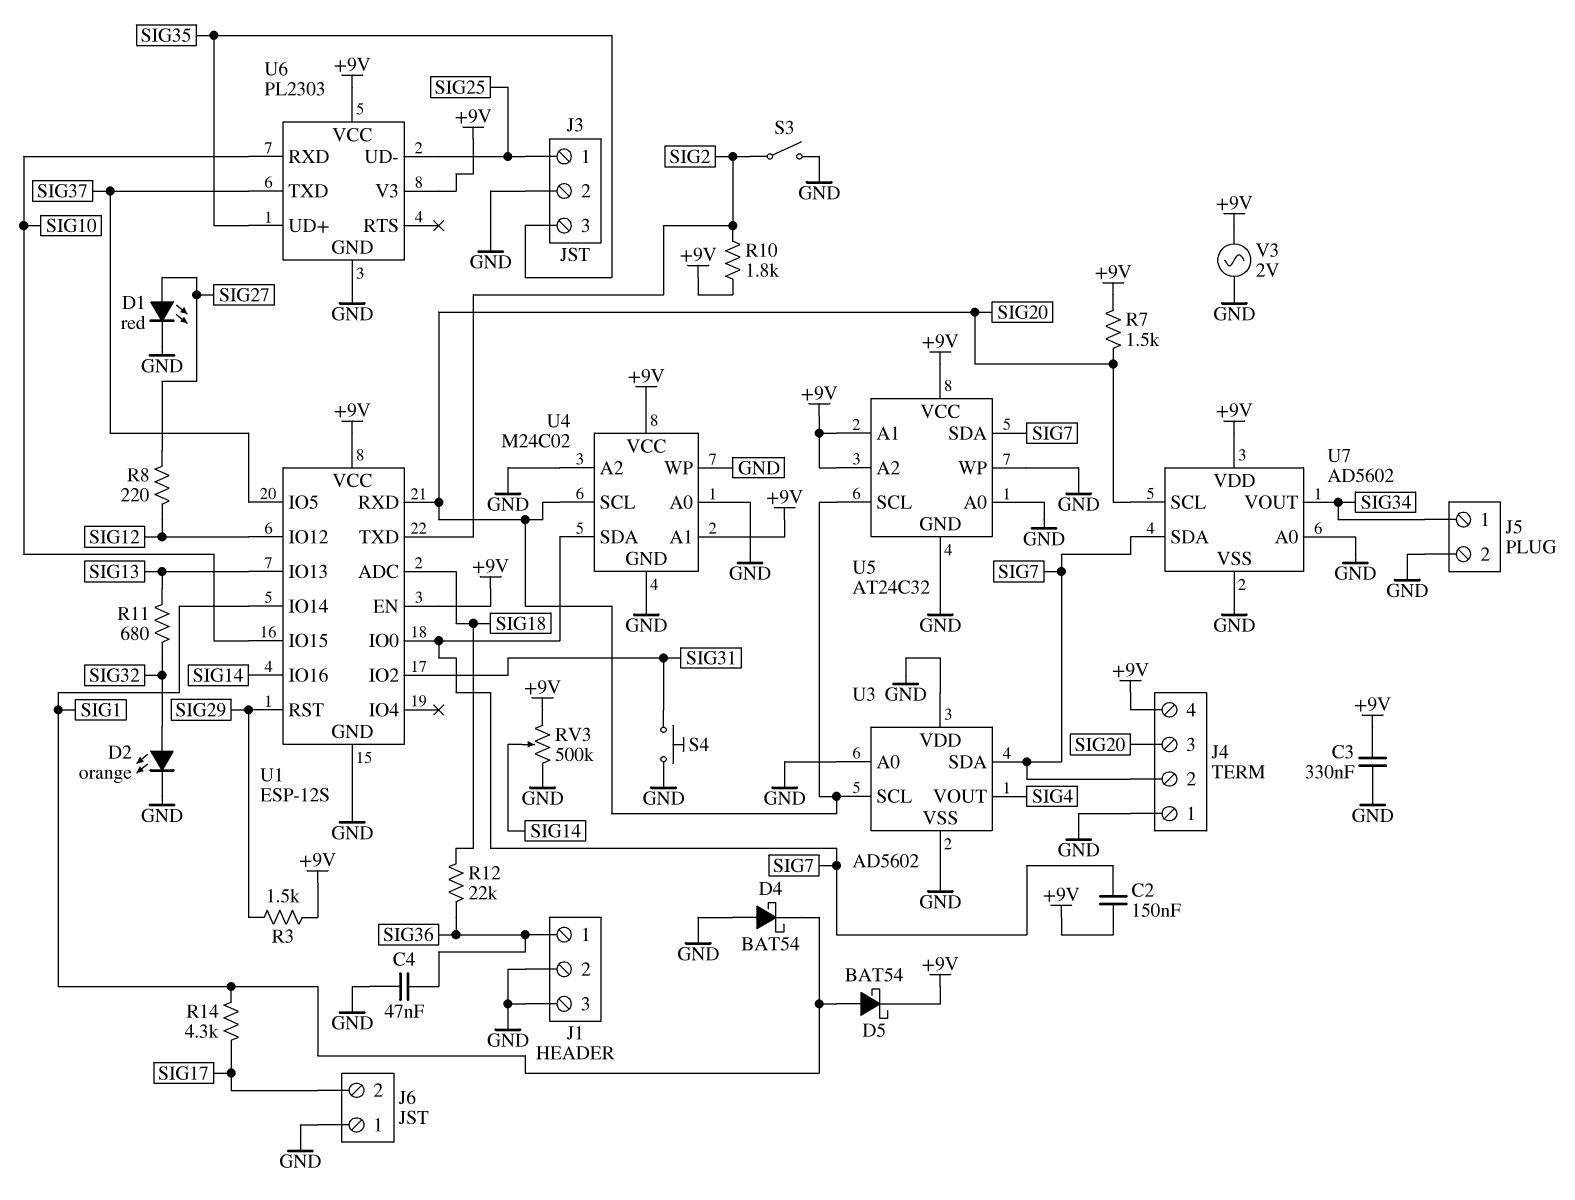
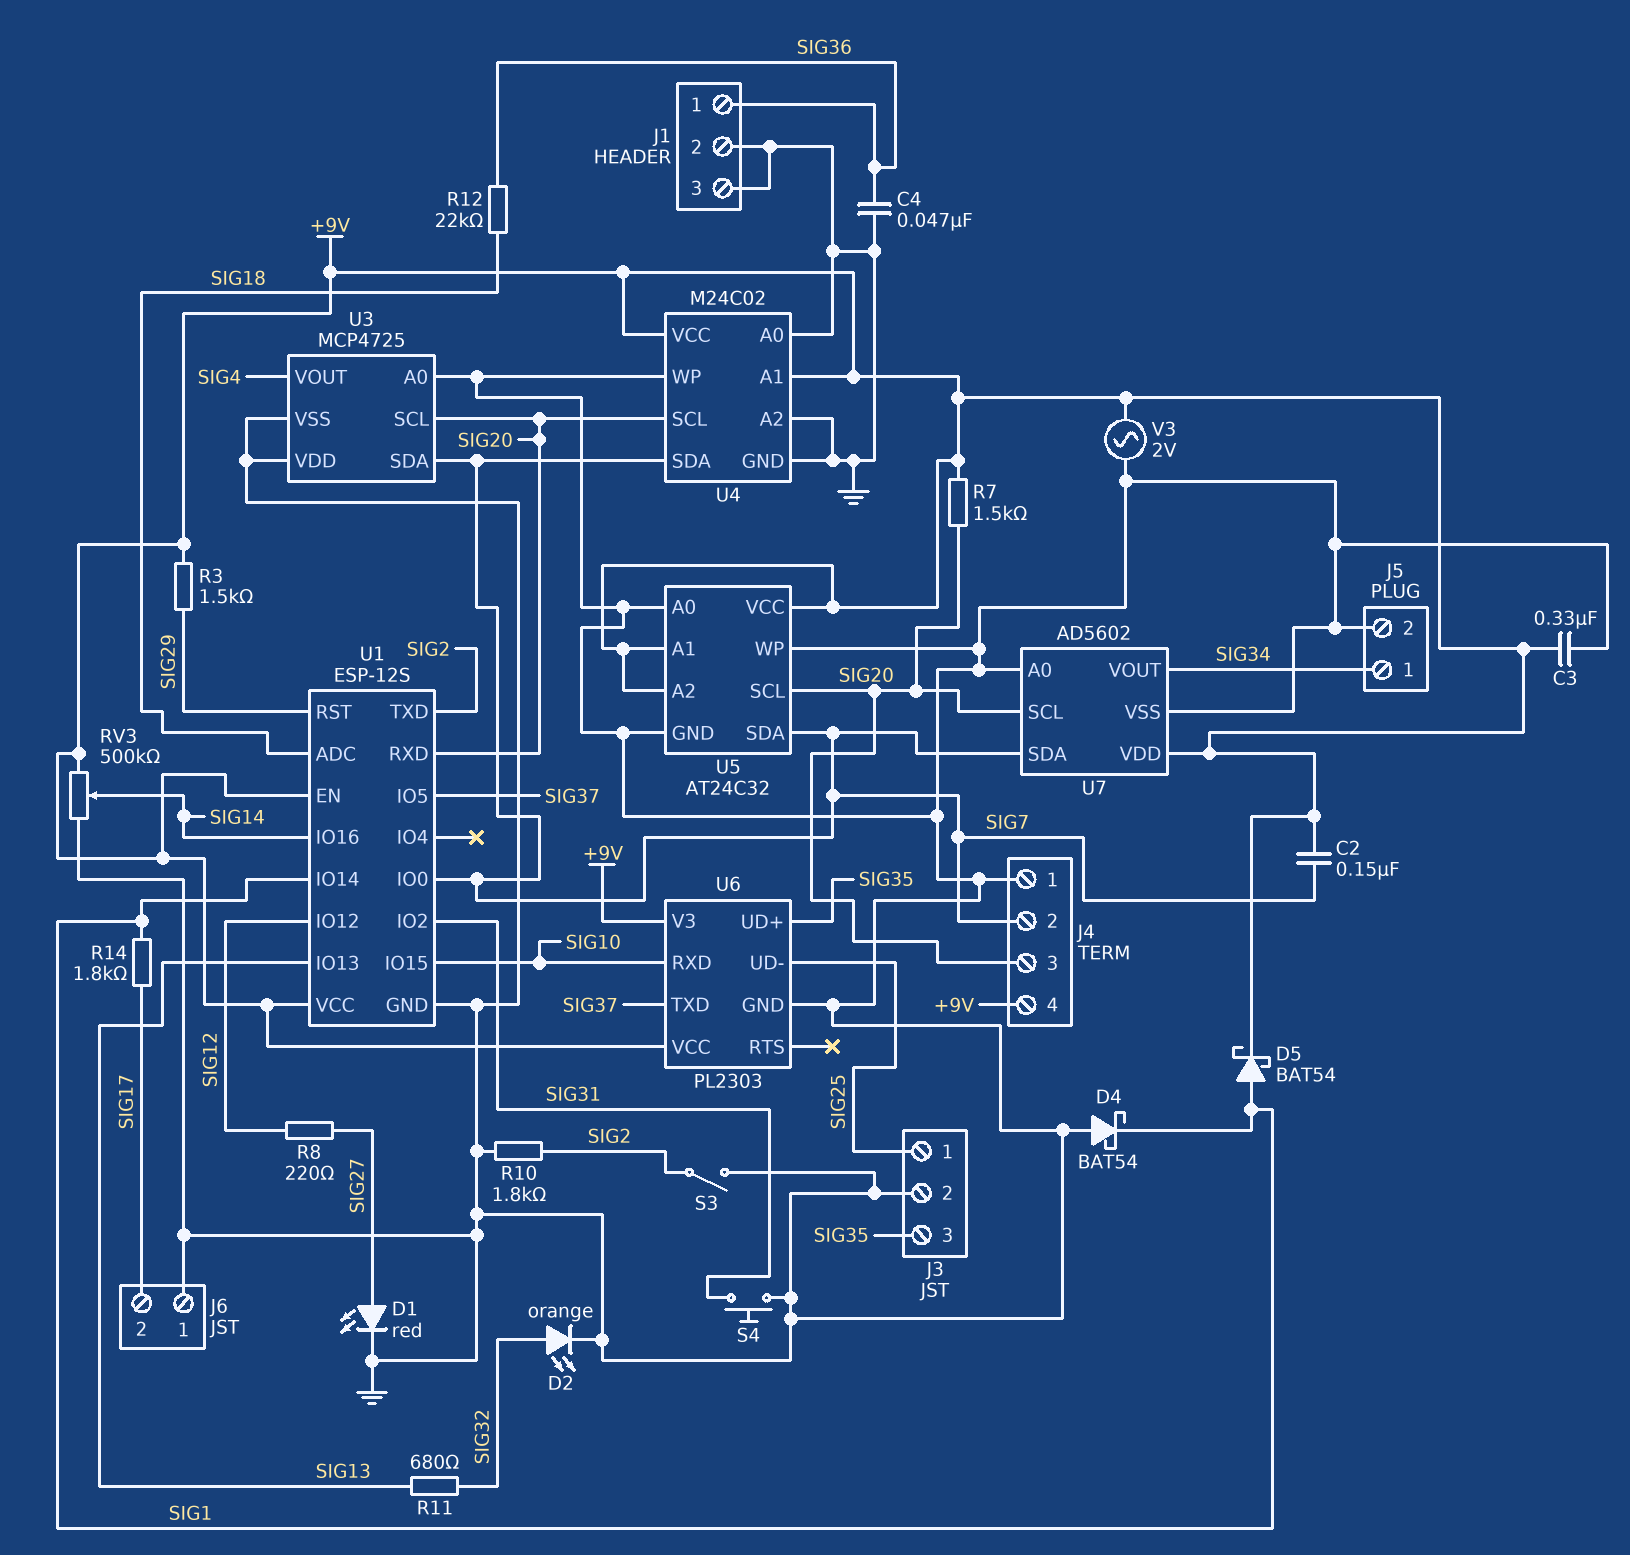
R10: 1.8k (+9V, SIG2) -> 1.8k (GND, SIG2)
R14: 4.3k (SIG1, SIG17) -> 1.8k (SIG1, SIG17)
U3: AD5602 -> MCP4725

